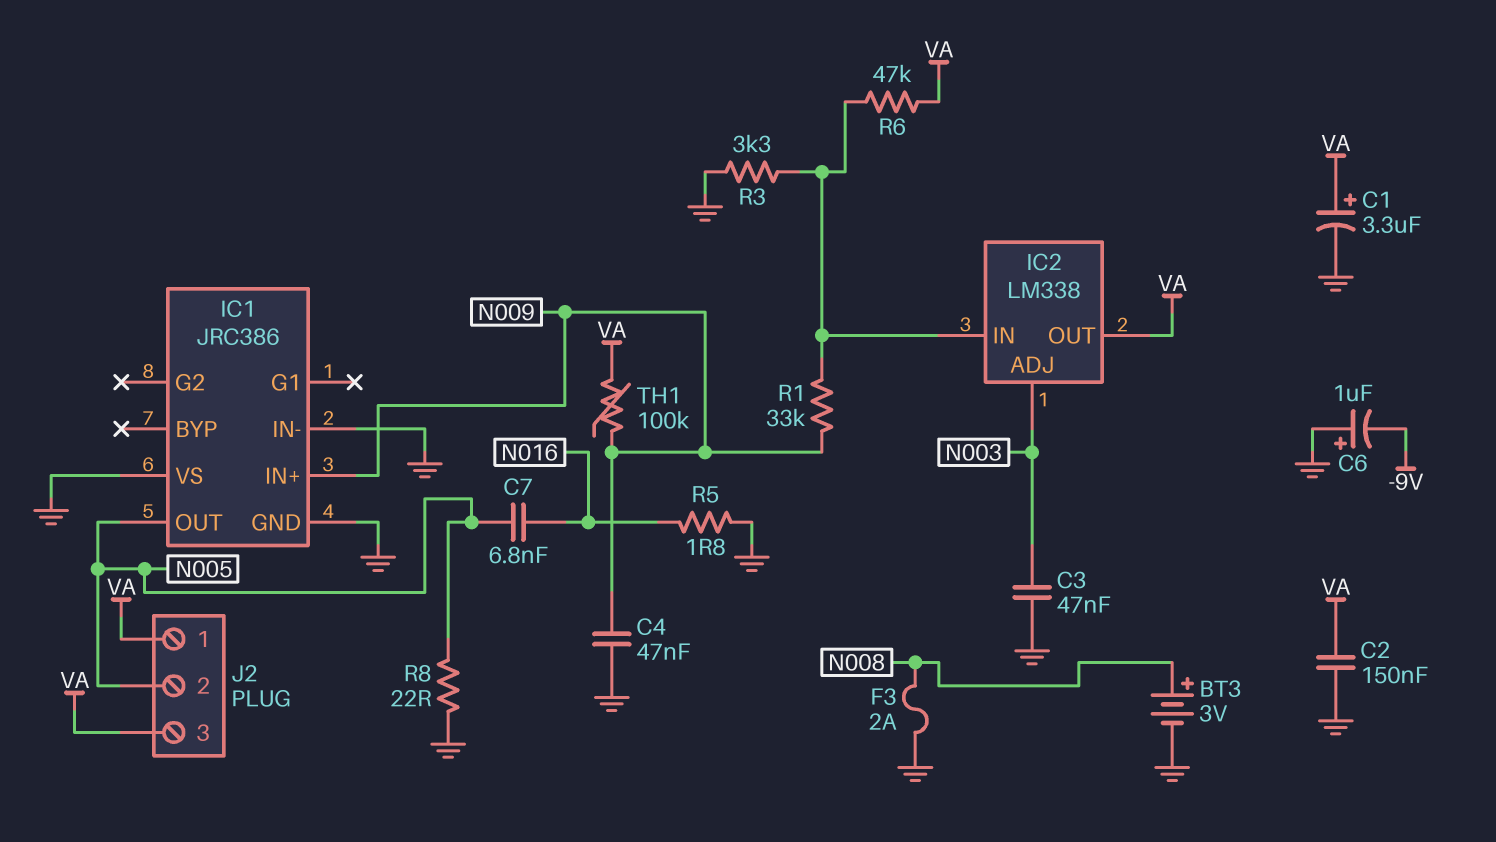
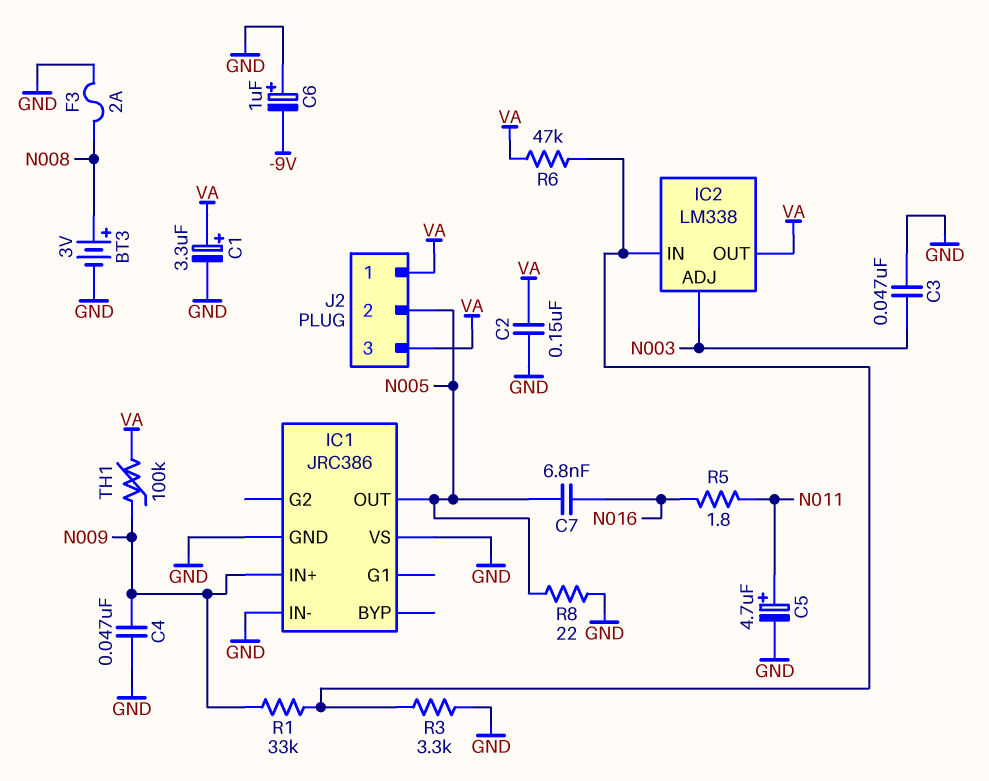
C5: none -> 4.7uF (plus N011, minus GND)
R5: 1.8 (GND, N016) -> 1.8 (N011, N016)

